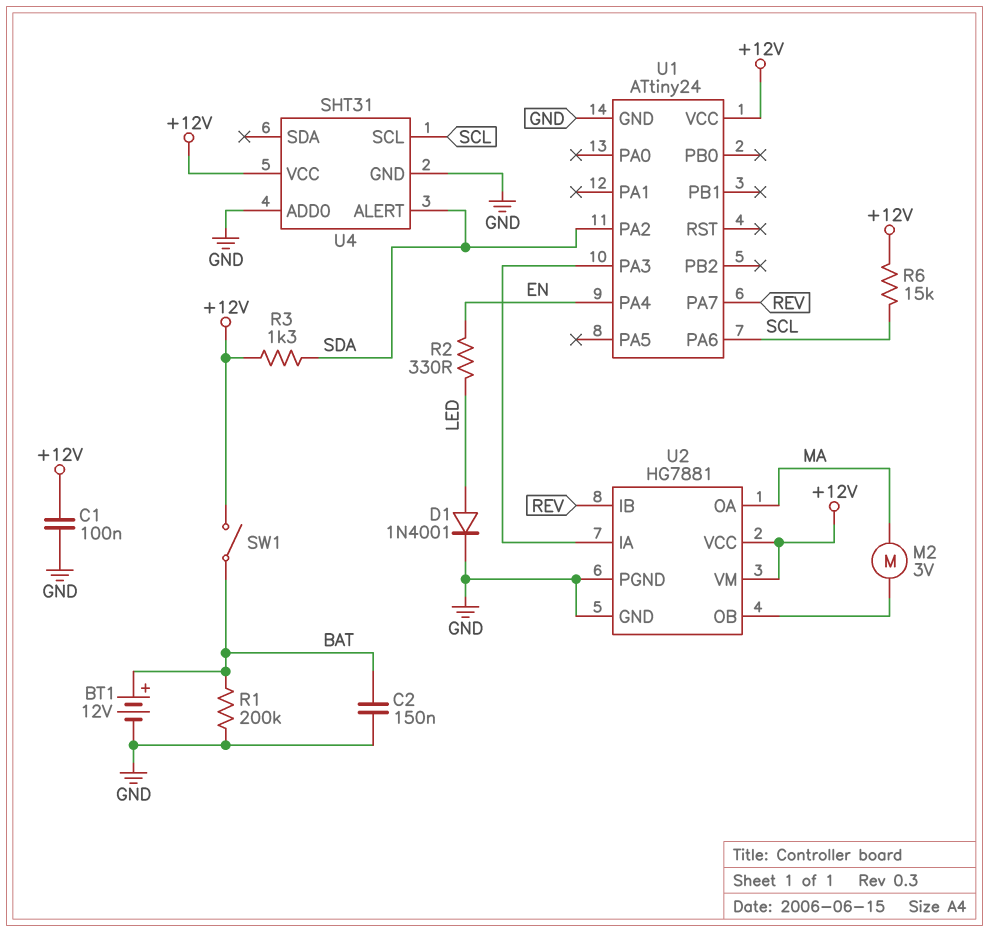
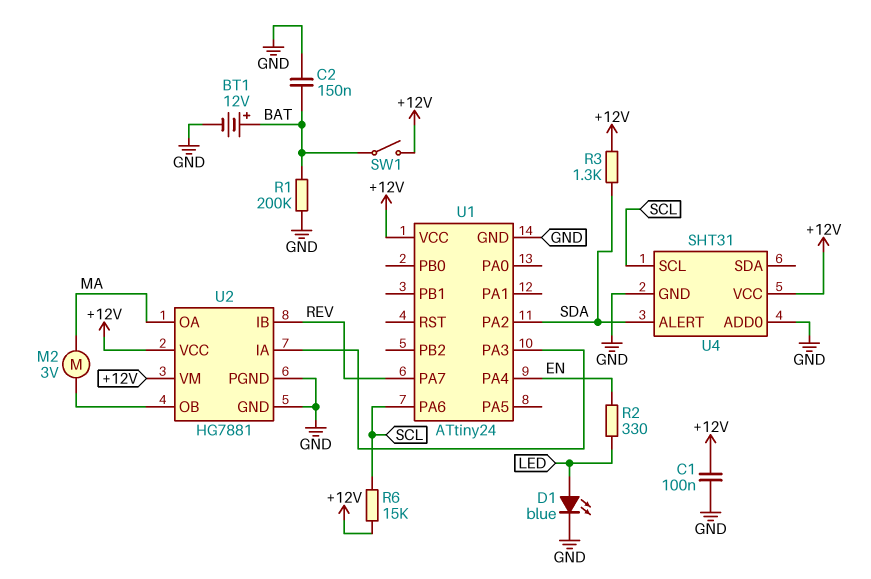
D1: diode 1N4001 (A LED, K GND) -> LED blue (A LED, K GND)

